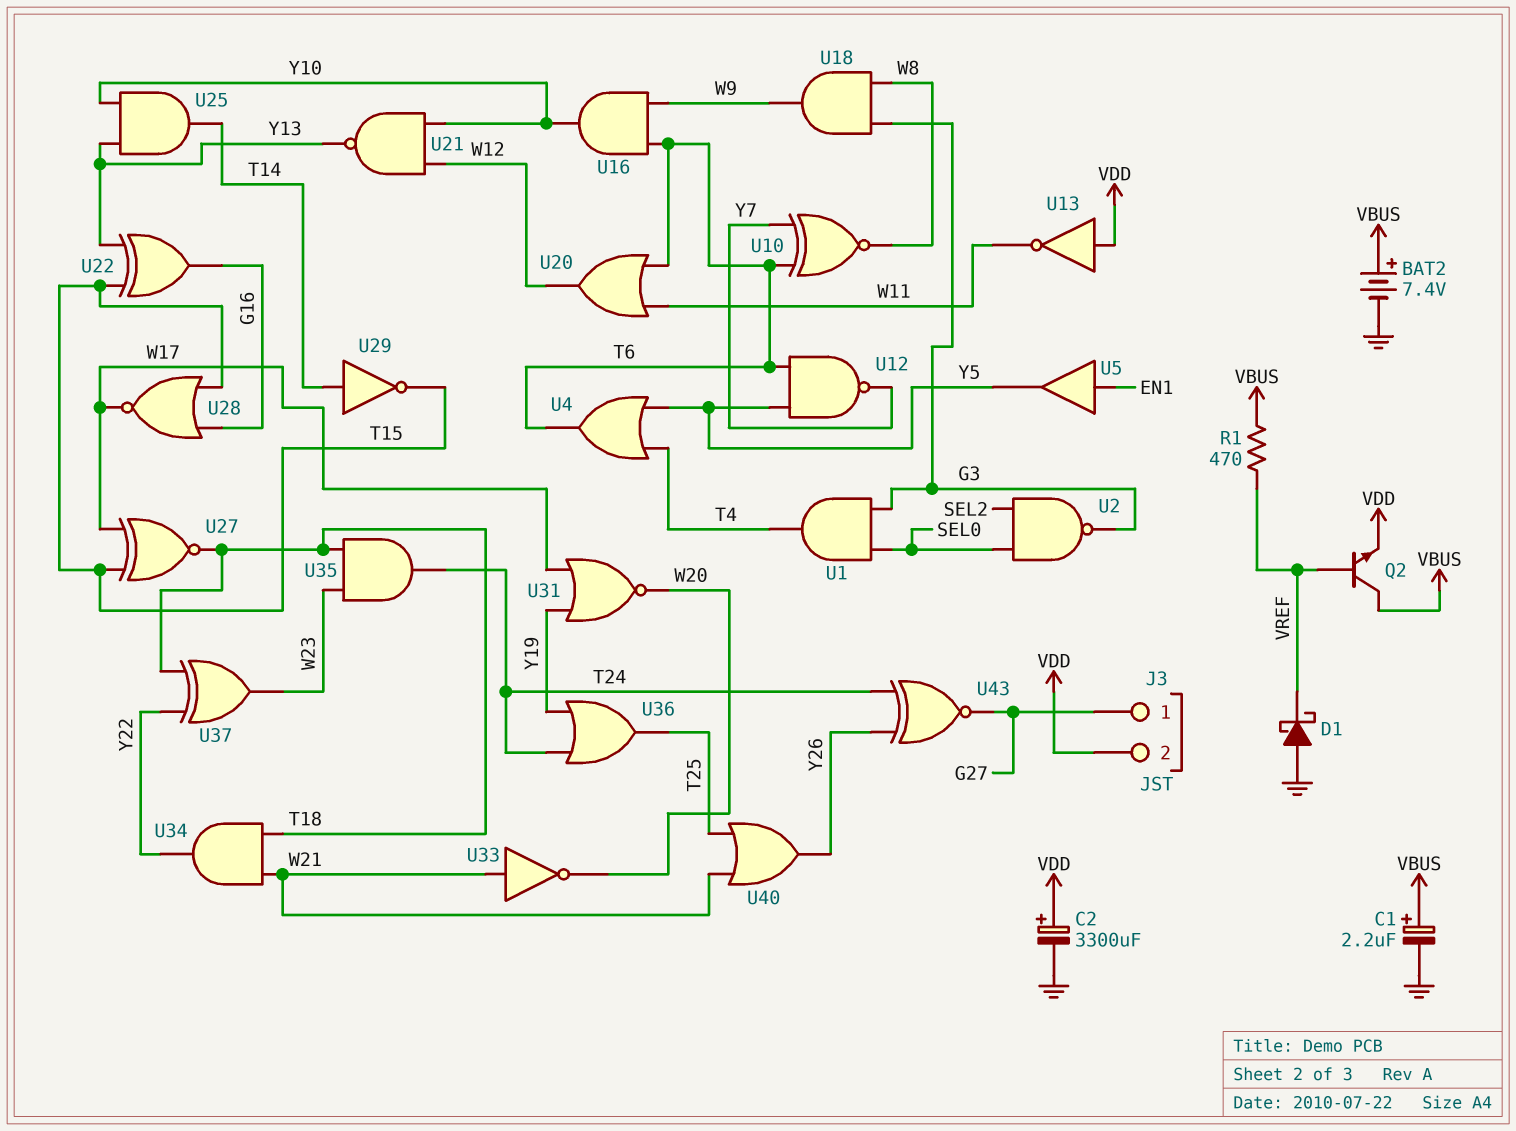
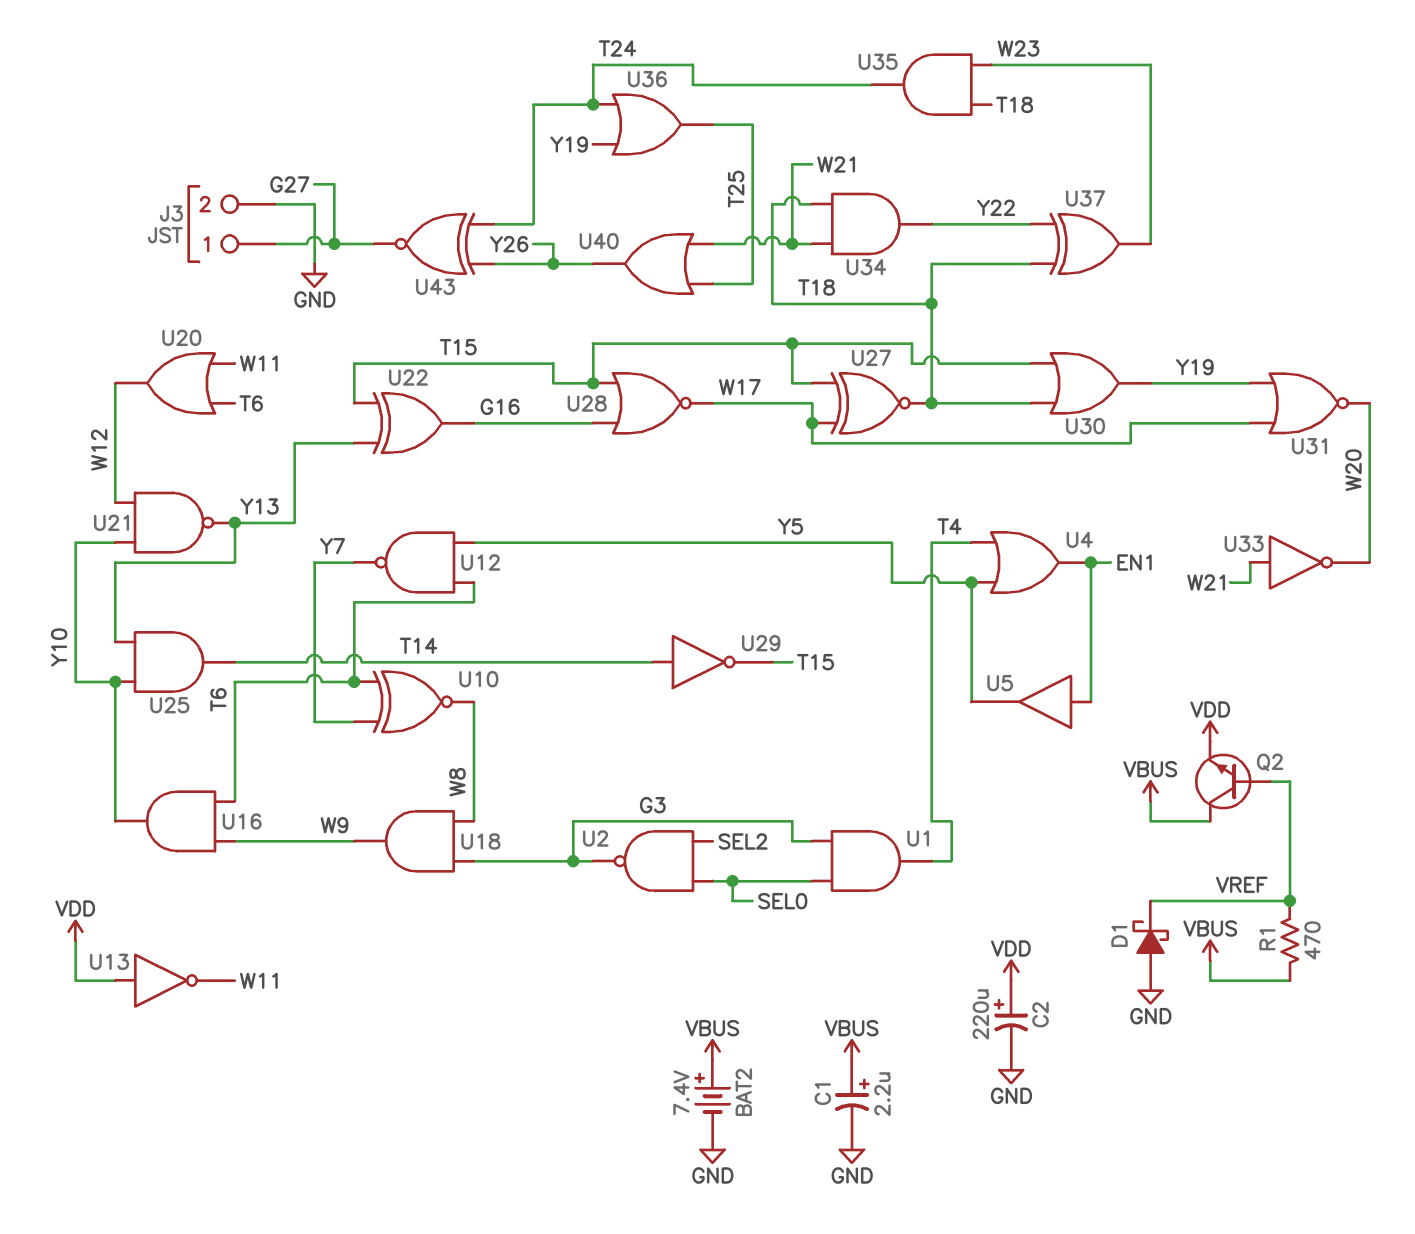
C2: 3300uF (plus VDD, minus GND) -> 220uF (plus VDD, minus GND)
J3 pin 2: VDD -> GND
U4: OR (in T4, in Y5, out T6) -> OR (in T4, in Y5, out EN1)
U30: none -> OR (in T15, in T18, out Y19)

